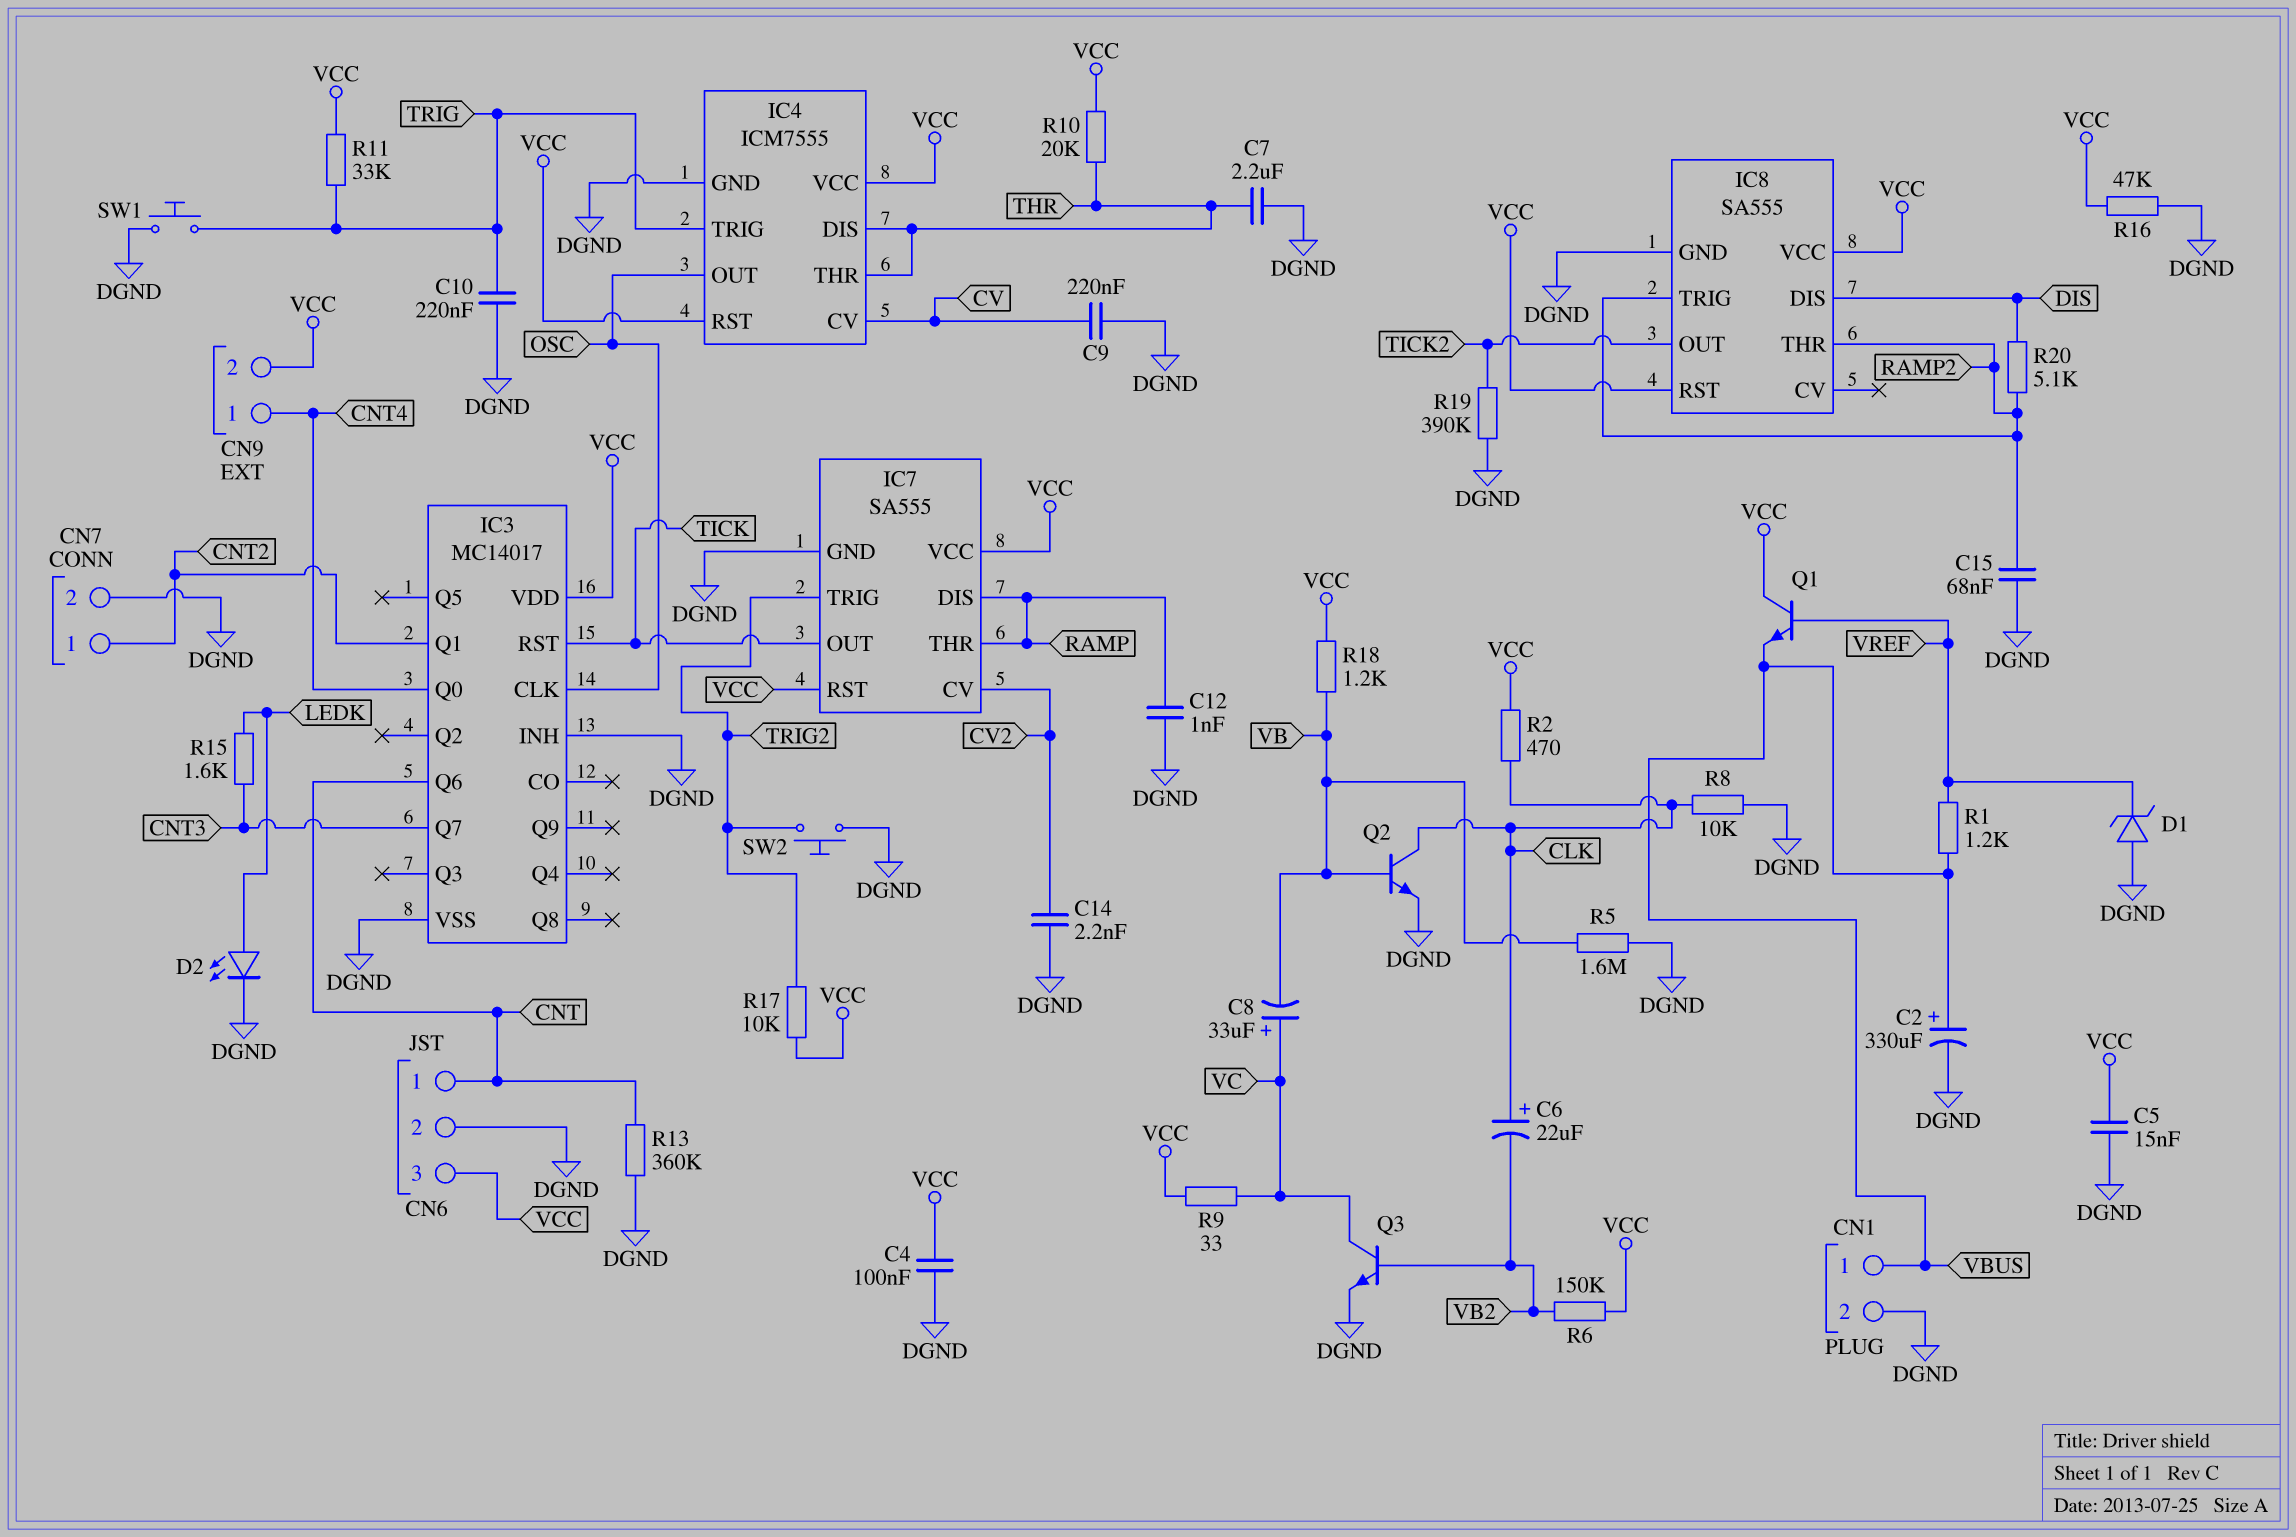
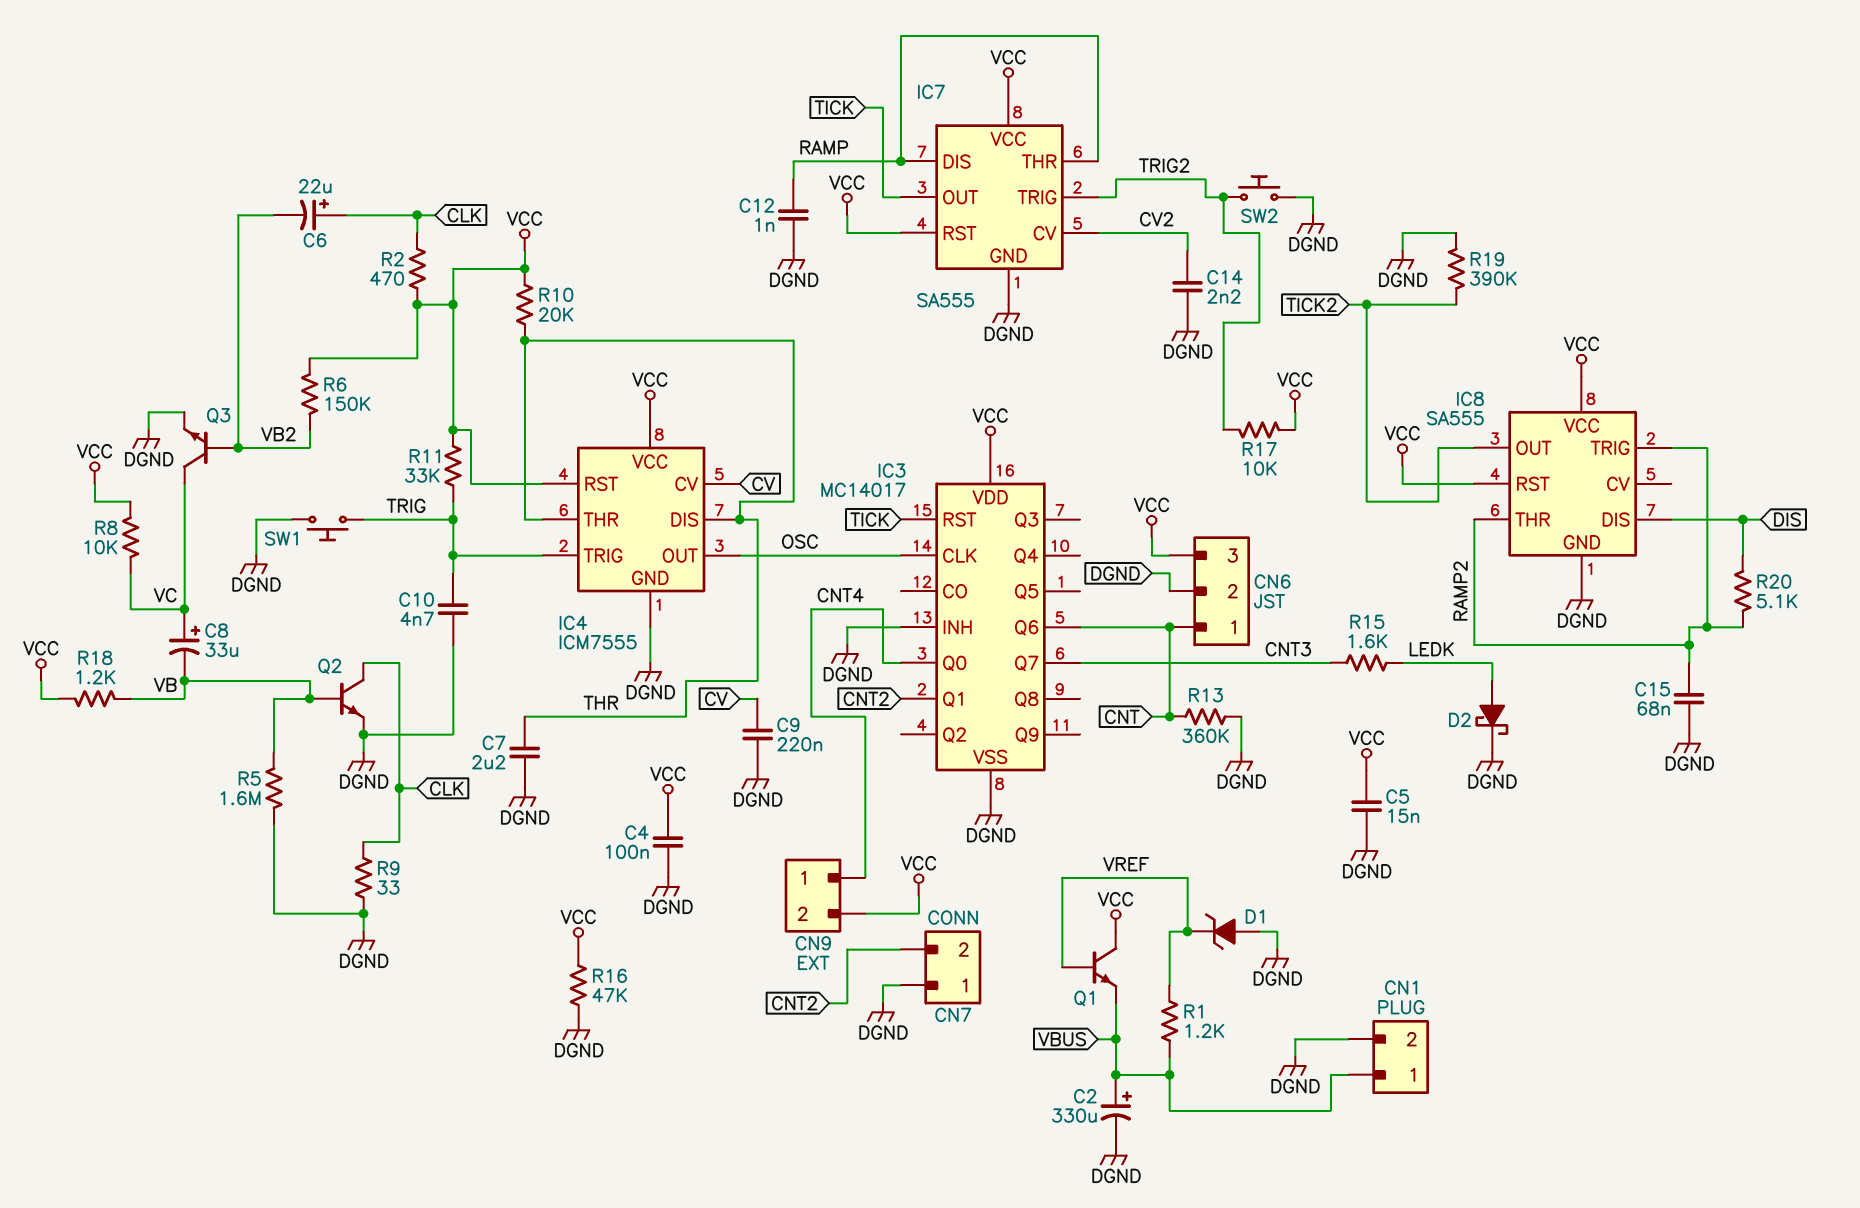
C10: 220nF (DGND, TRIG) -> 4.7nF (DGND, TRIG)
CN7 pin 1: CNT2 -> DGND
CN7 pin 2: DGND -> CNT2
D2: LED (A LEDK, K DGND) -> schottky (A LEDK, K DGND)
R8: 10k (CLK, DGND) -> 10k (VC, VCC)
R9: 33 (VC, VCC) -> 33 (CLK, DGND)

